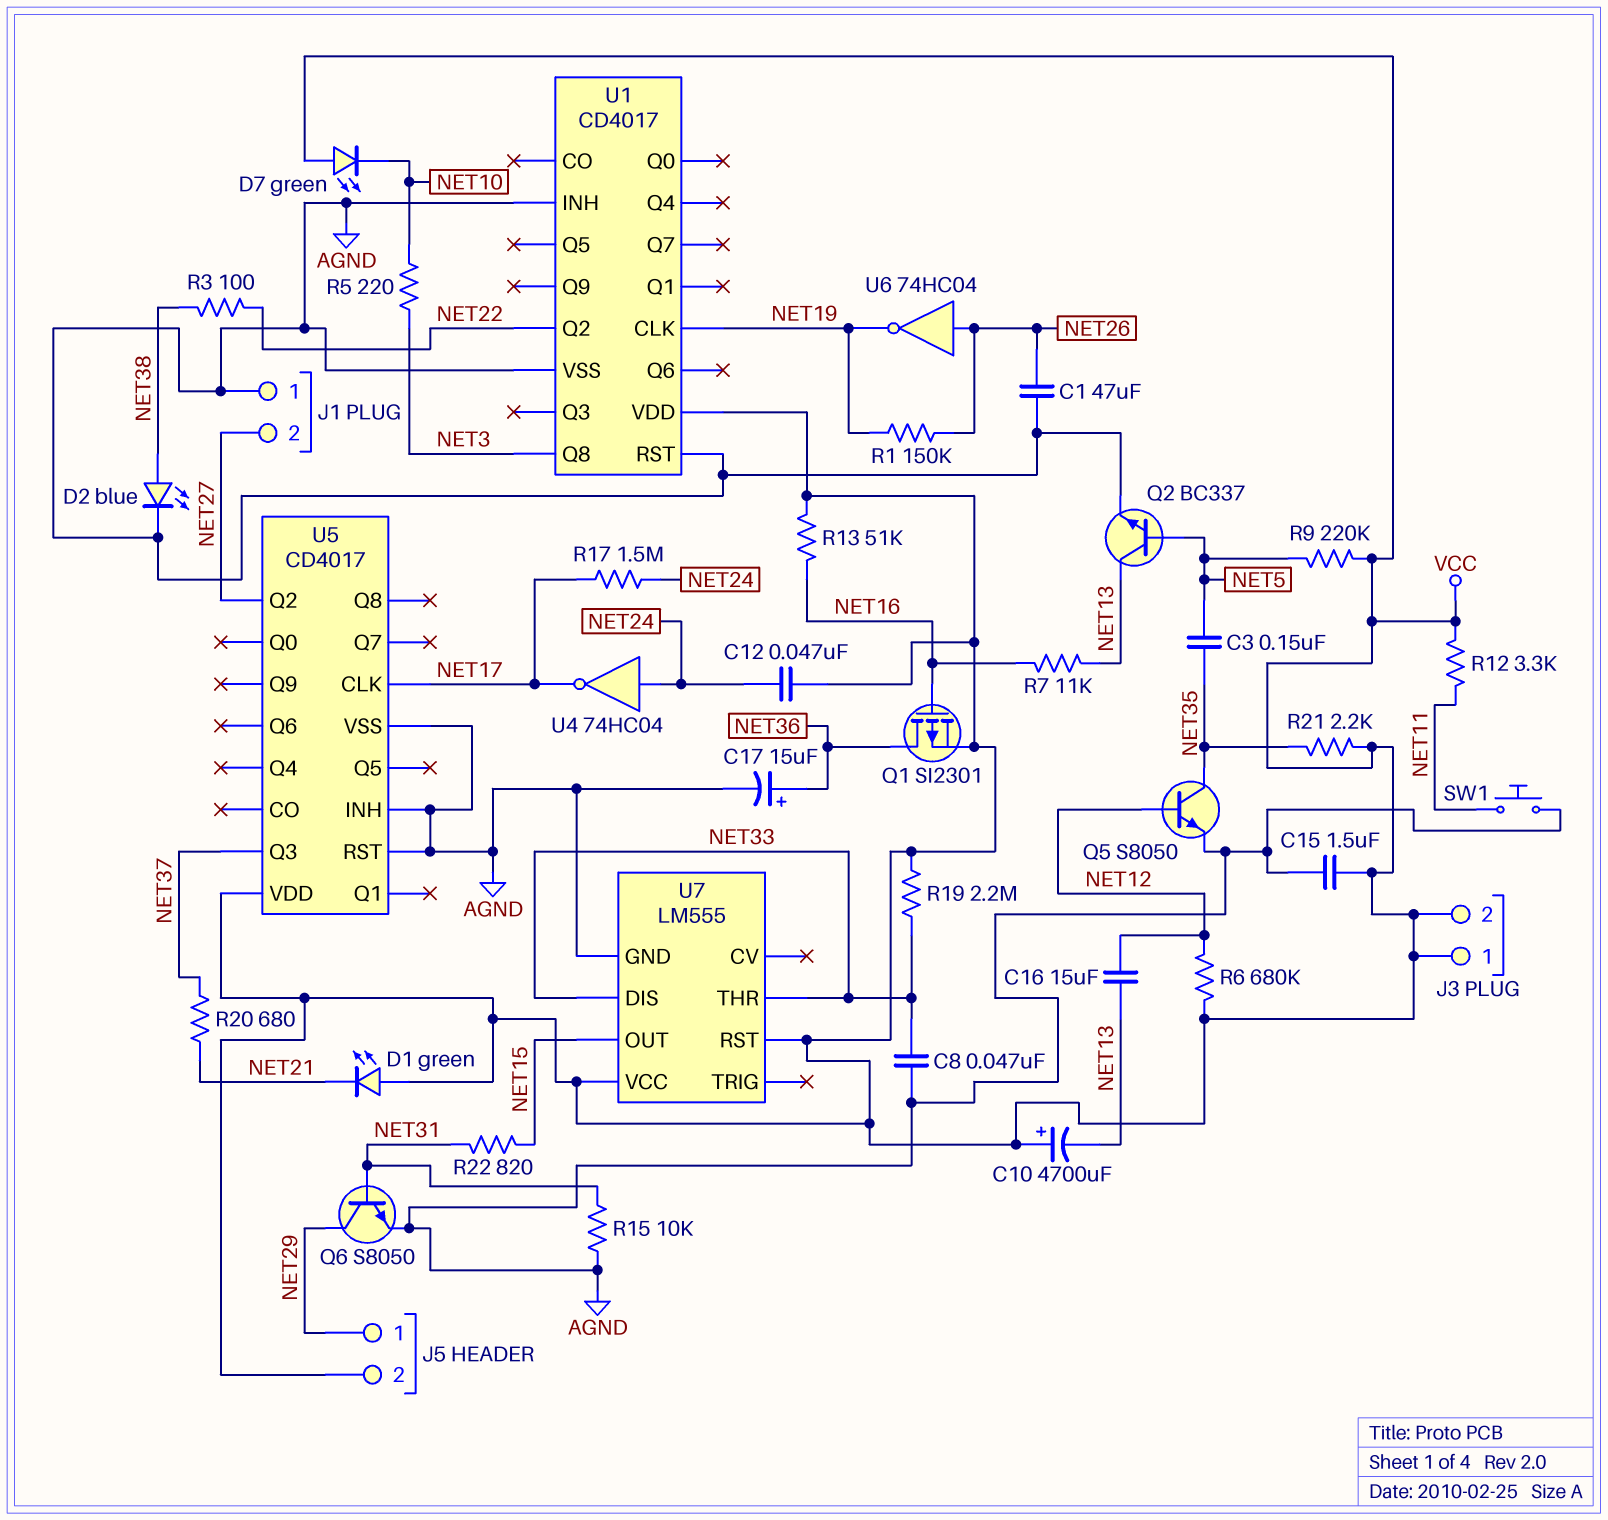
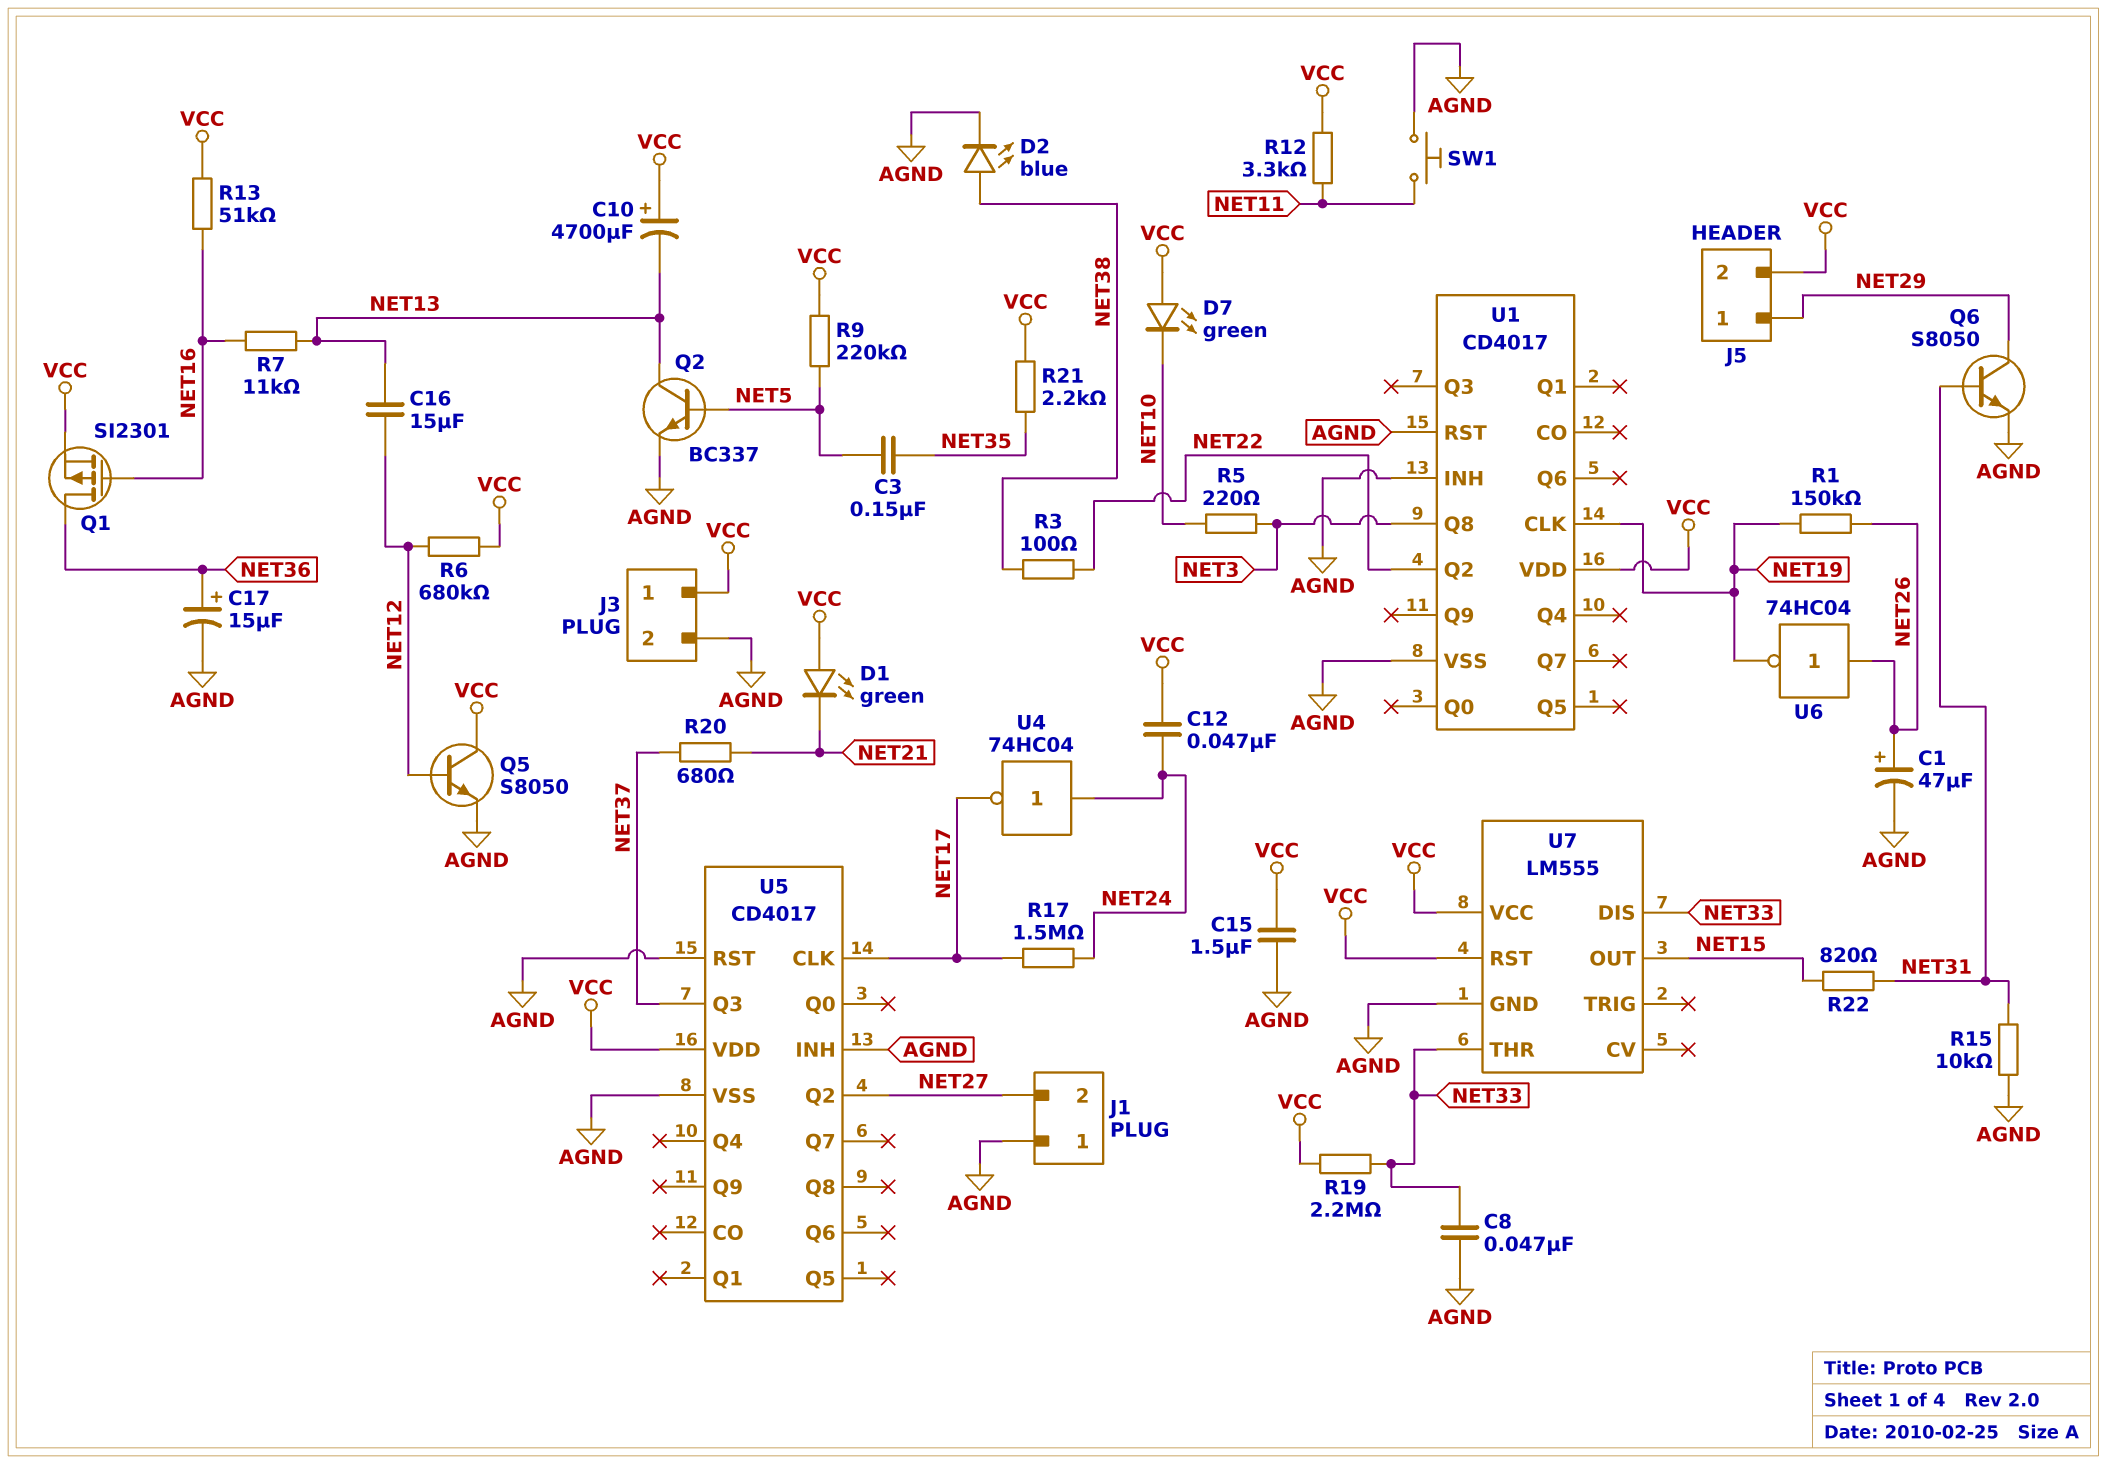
C1: 47uF (AGND, NET26) -> 47uF (plus NET26, minus AGND)
J3 pin 2: VCC -> AGND
Q5: NPN S8050 (B NET12, C NET35, E AGND) -> NPN S8050 (B NET12, C VCC, E AGND)

